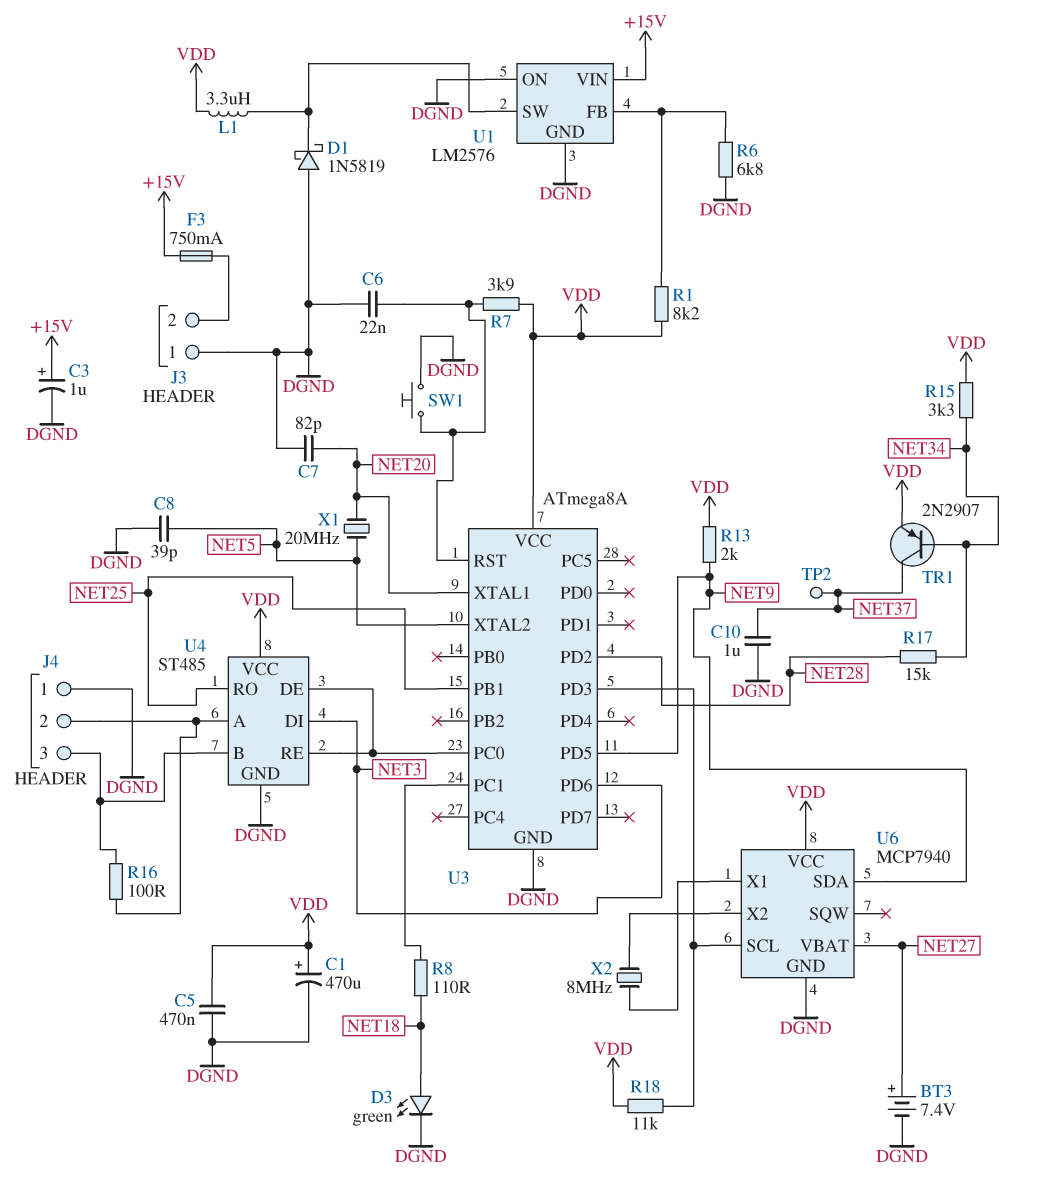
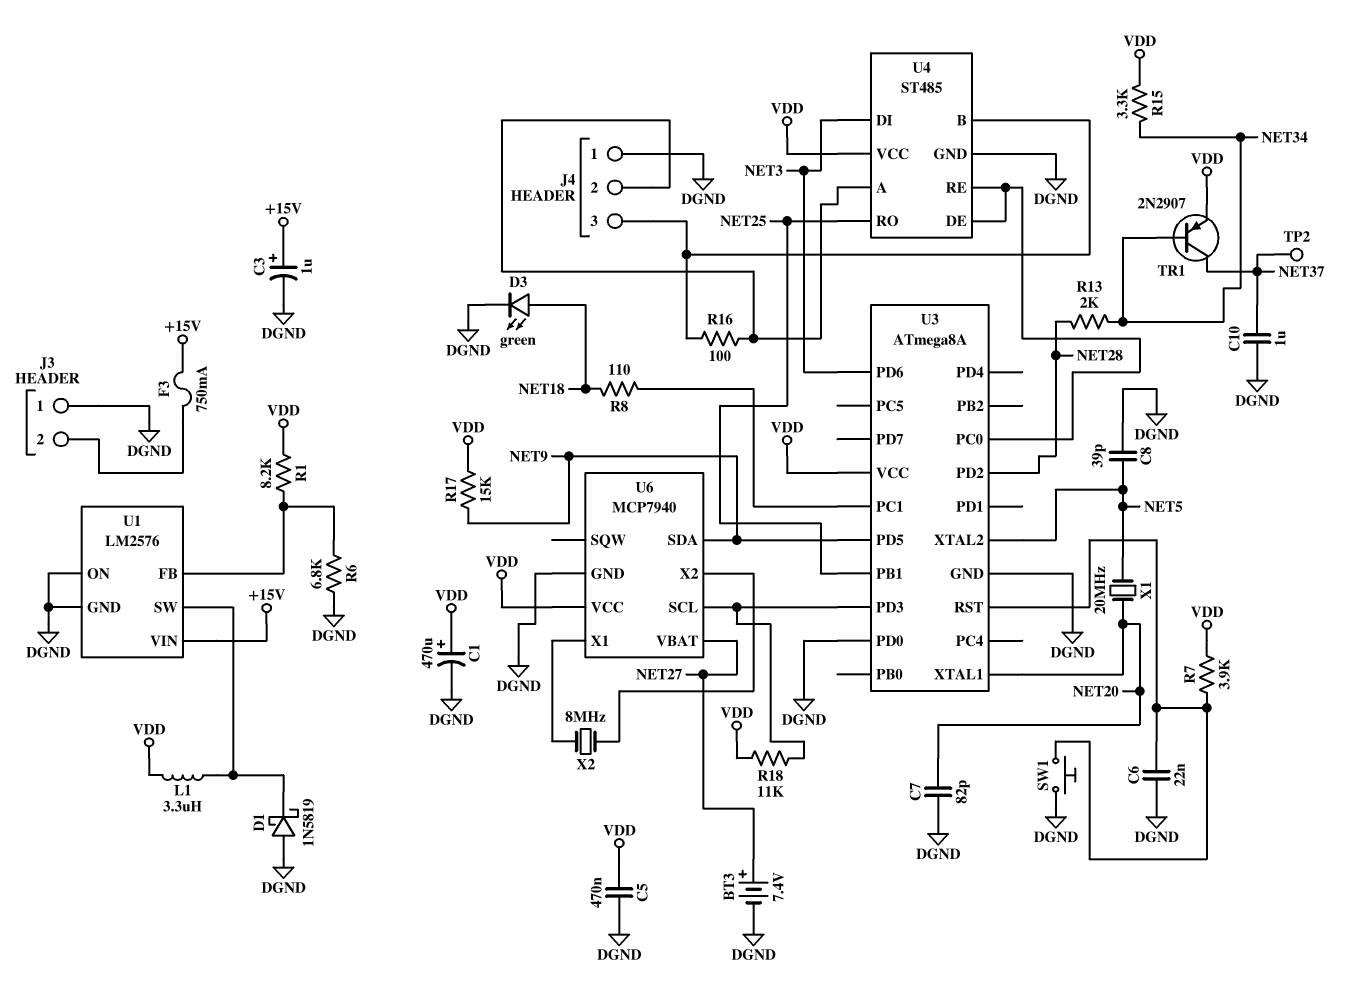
R13: 2k (NET9, VDD) -> 2k (NET28, NET34)
R17: 15k (NET28, NET34) -> 15k (NET9, VDD)
U3 pin PD0: none -> DGND

